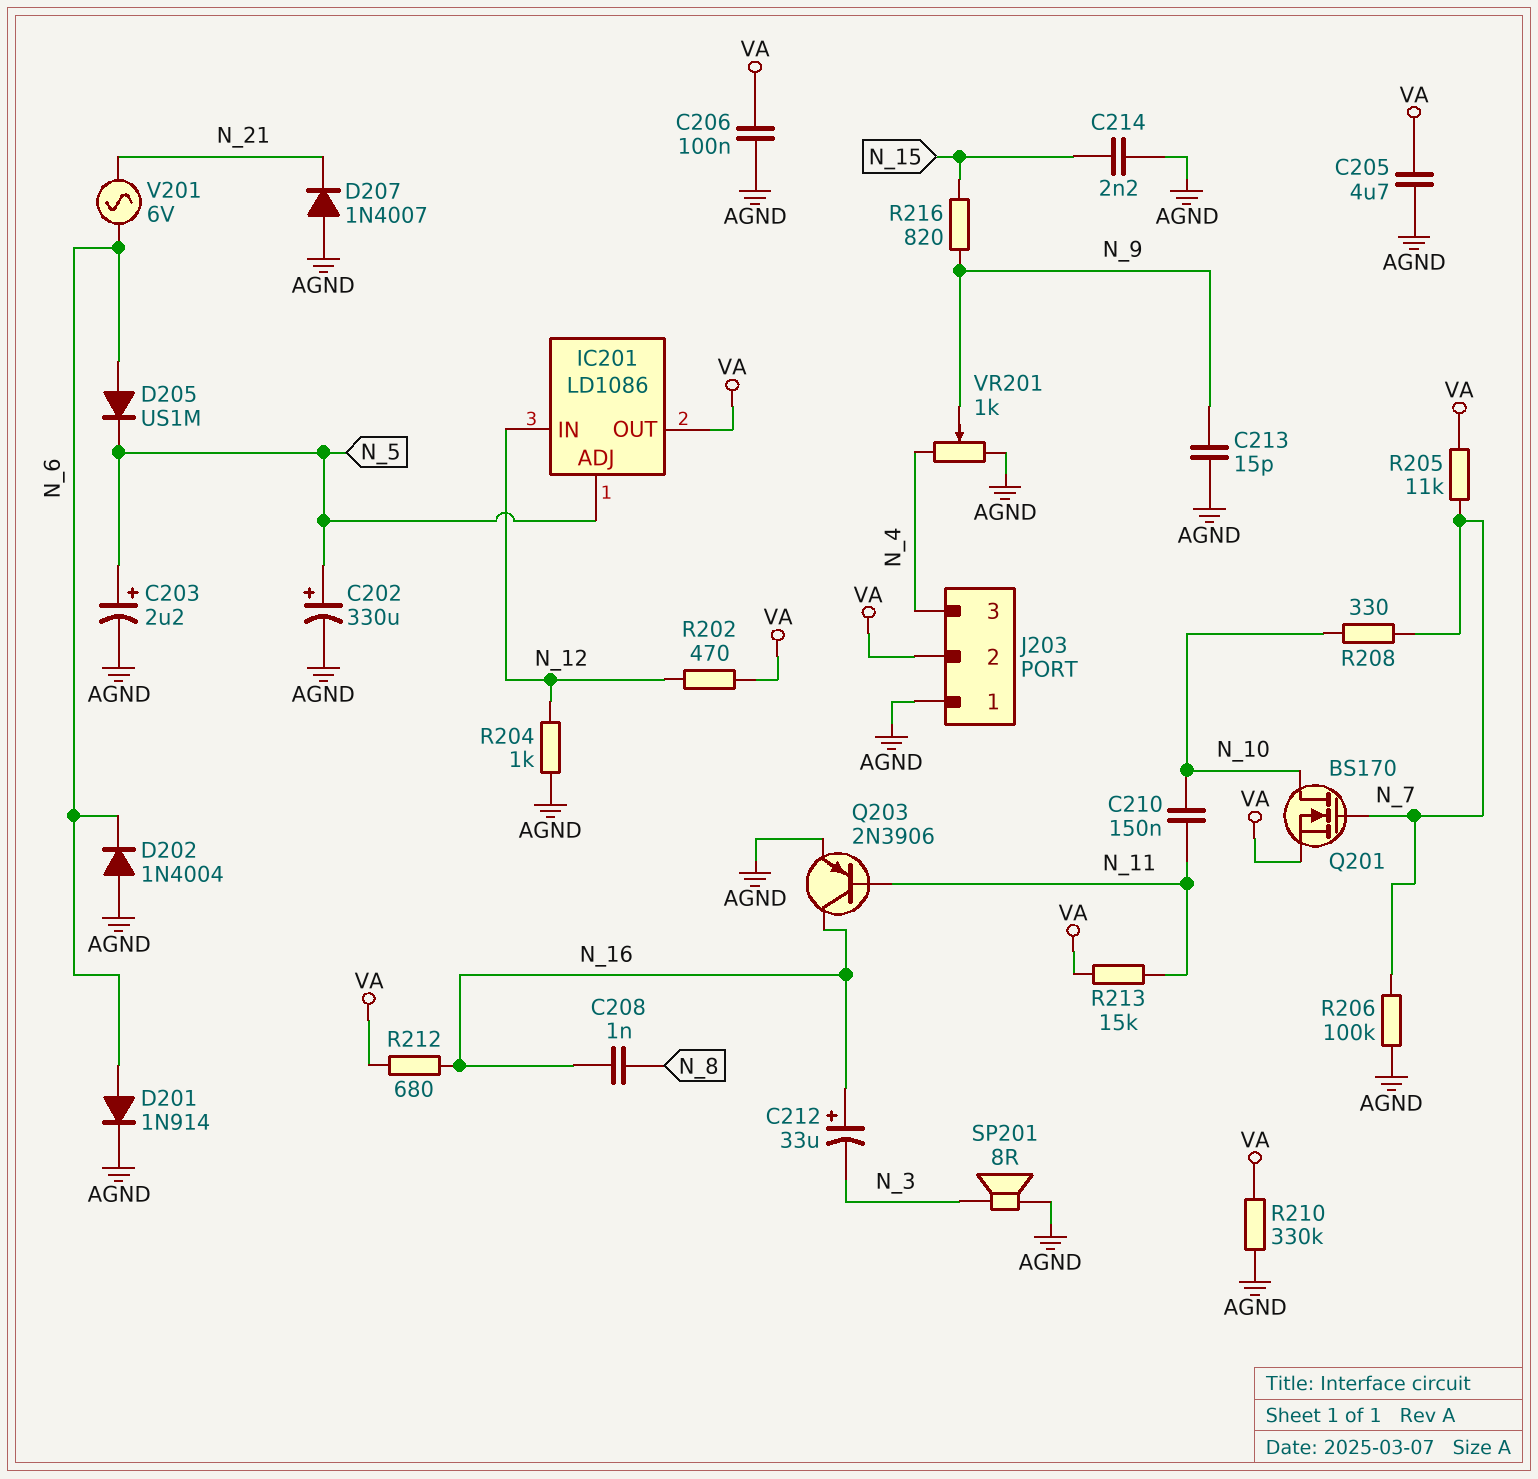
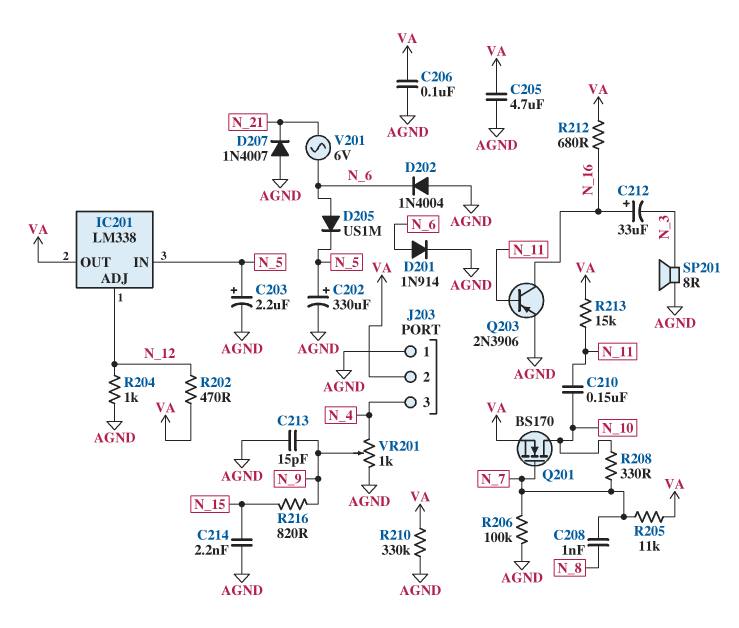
C208: 1nF (N_8, N_16) -> 1nF (N_7, N_8)
IC201: LD1086 -> LM338
IC201 pin ADJ: N_5 -> N_12
IC201 pin IN: N_12 -> N_5

